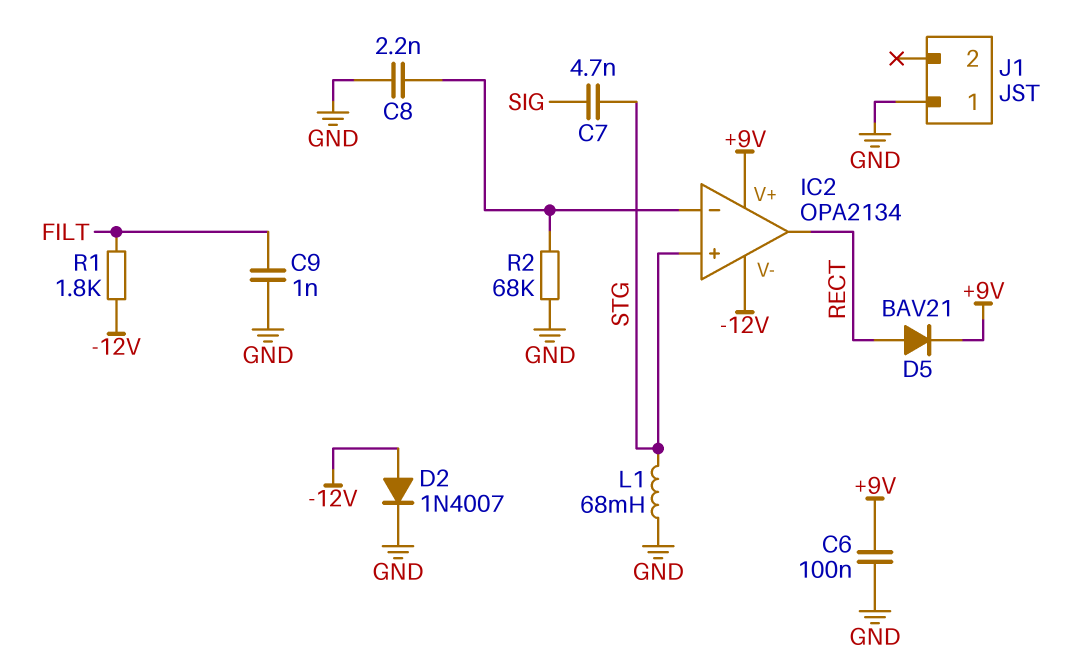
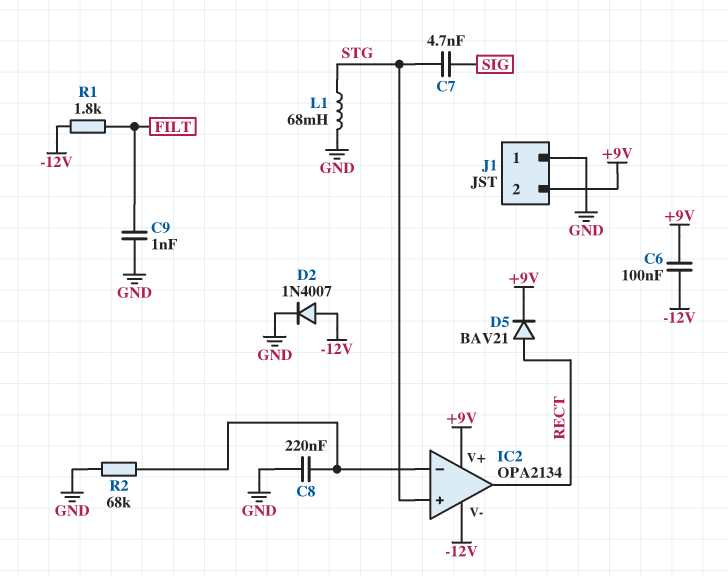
C6: 100nF (+9V, GND) -> 100nF (+9V, -12V)
C8: 2.2nF (GND, IC2/in-) -> 220nF (GND, IC2/in-)
J1 pin 2: none -> +9V

